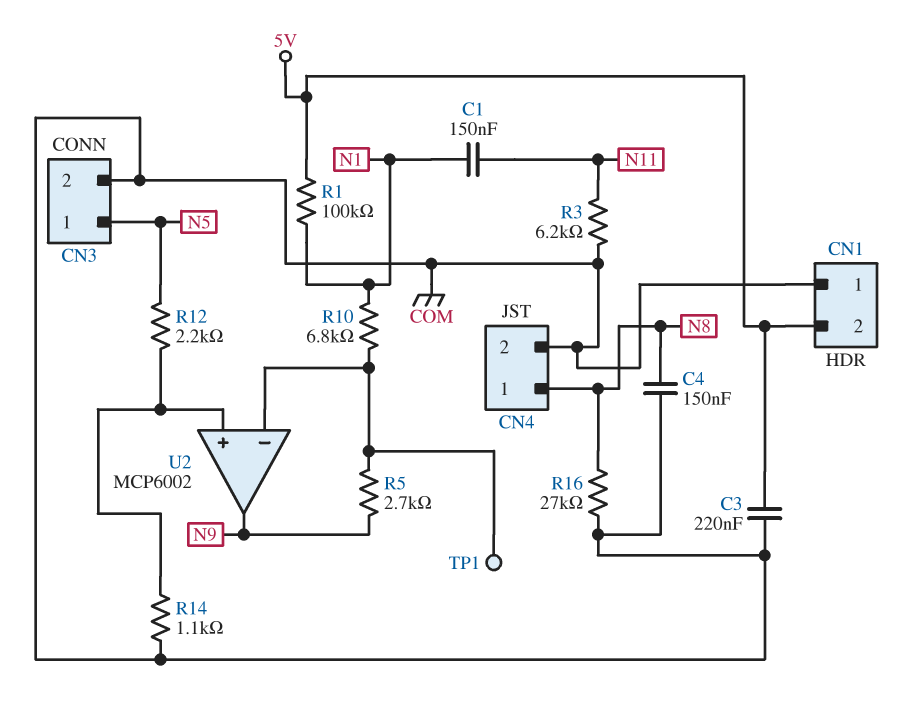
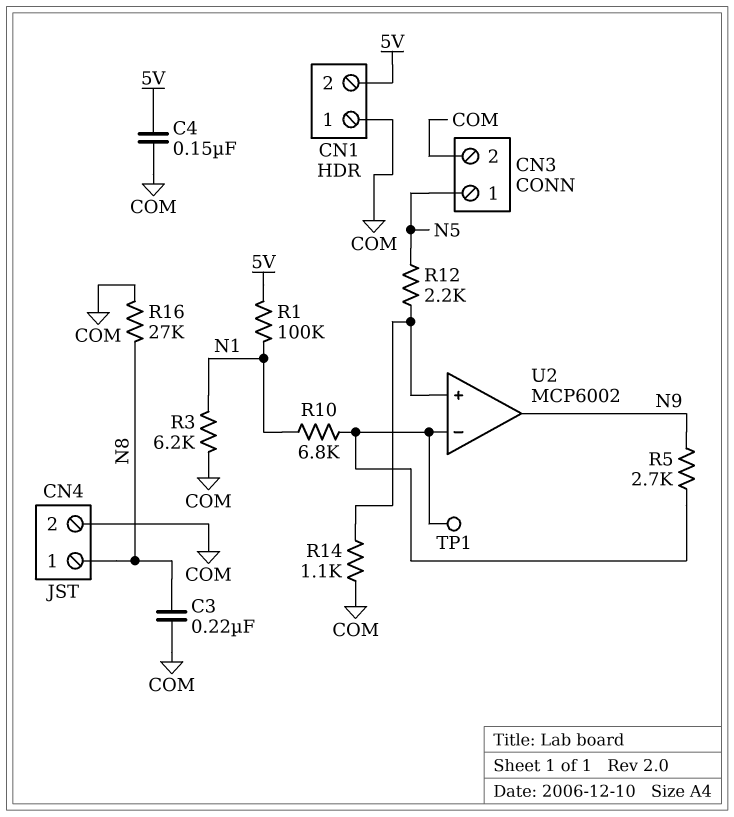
C1: 150nF (N1, N11) -> none
C3: 220nF (5V, COM) -> 220nF (COM, N8)
C4: 150nF (COM, N8) -> 150nF (5V, COM)
R3: 6.2k (COM, N11) -> 6.2k (COM, N1)

